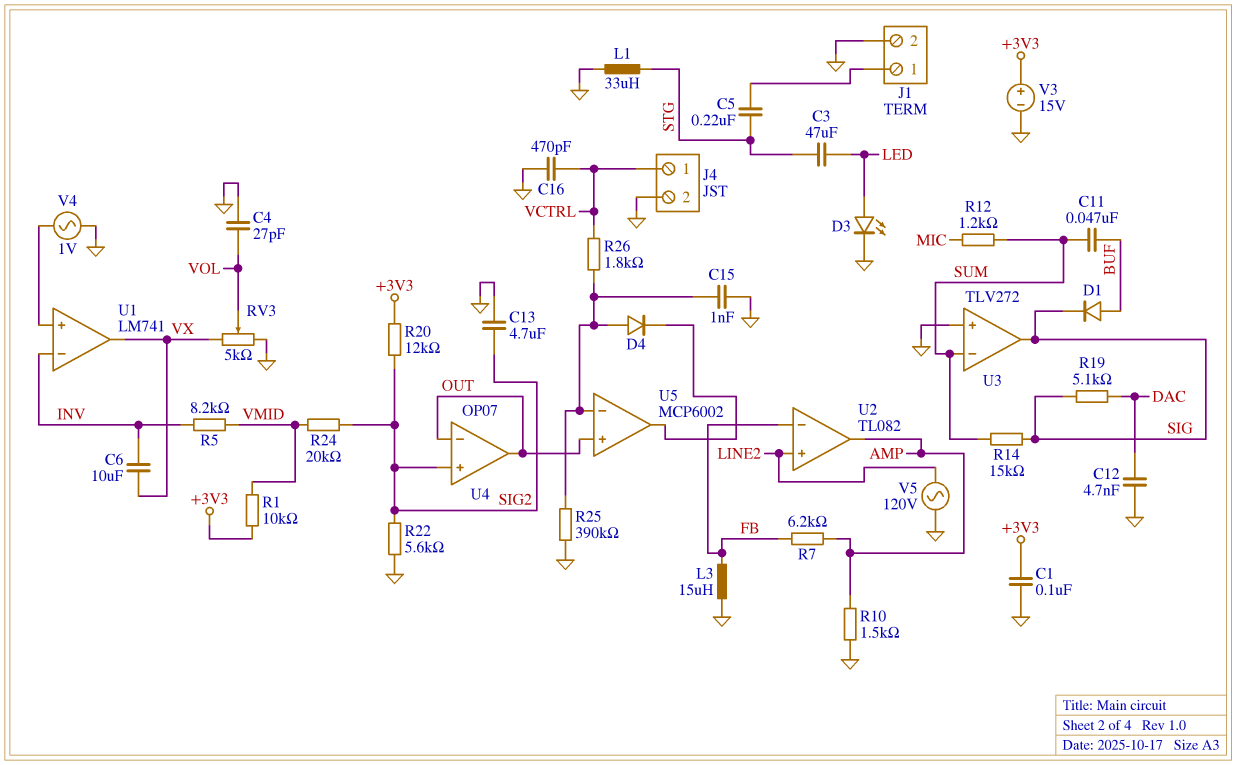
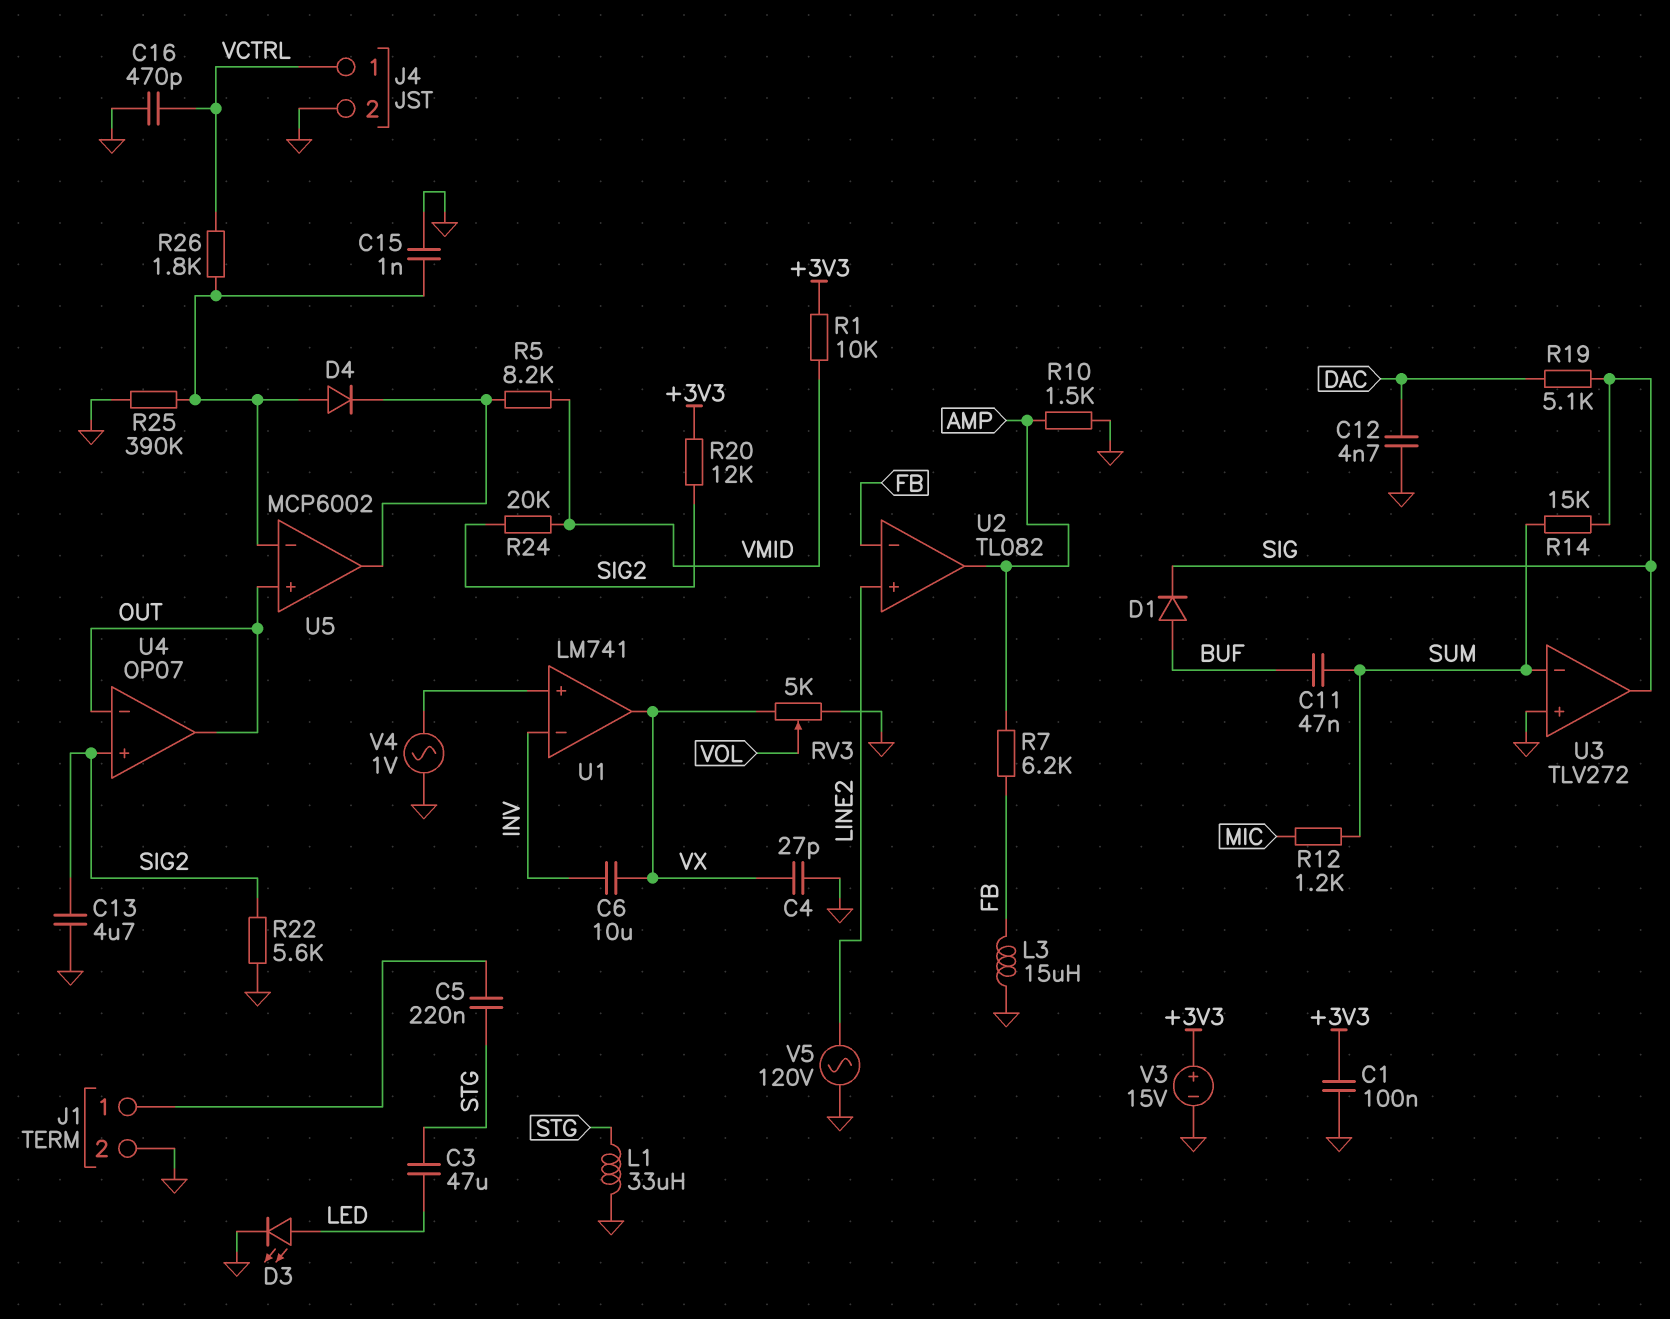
C4: 27pF (GND, VOL) -> 27pF (GND, VX)
R5: 8.2k (INV, VMID) -> 8.2k (U5/out, VMID)

